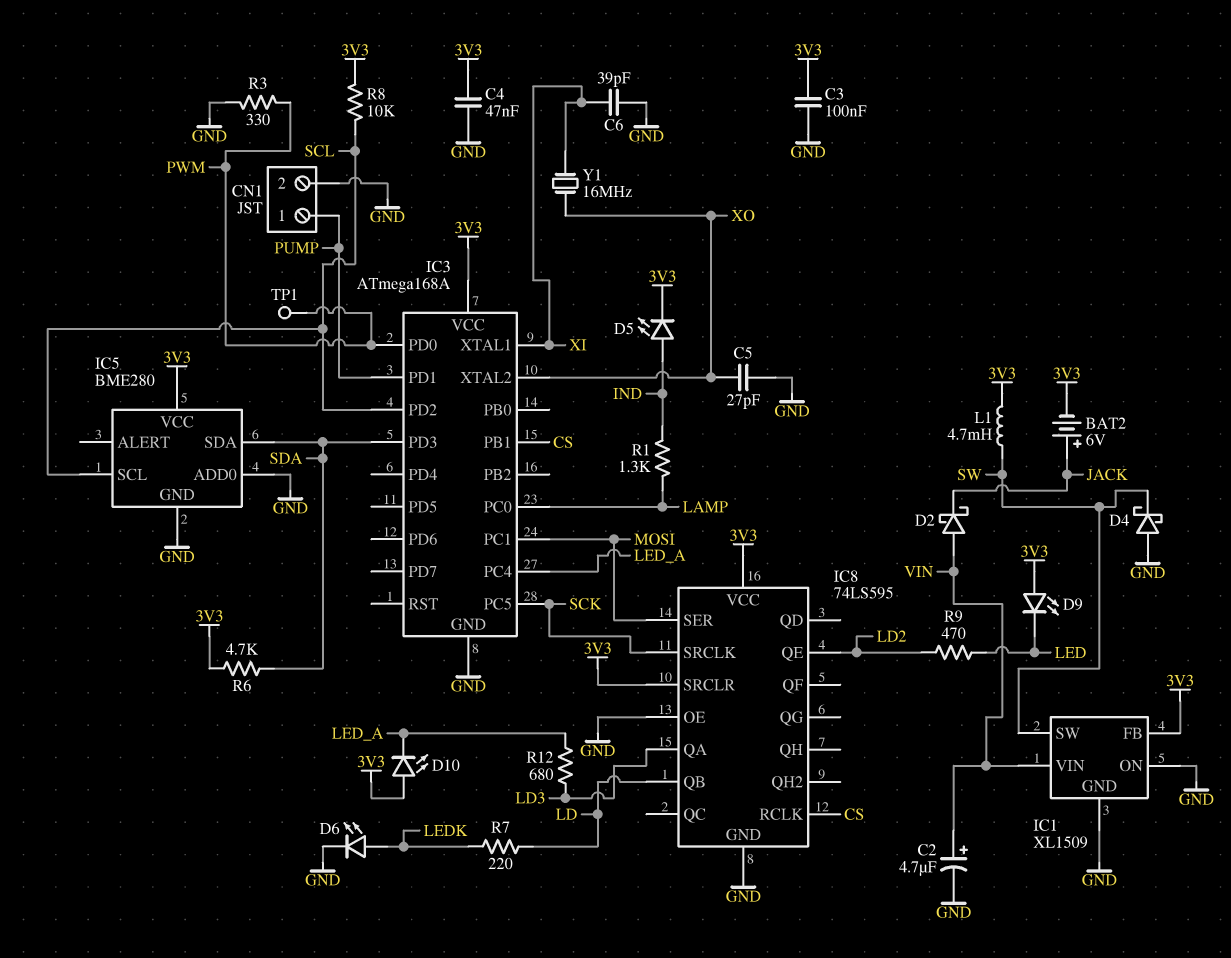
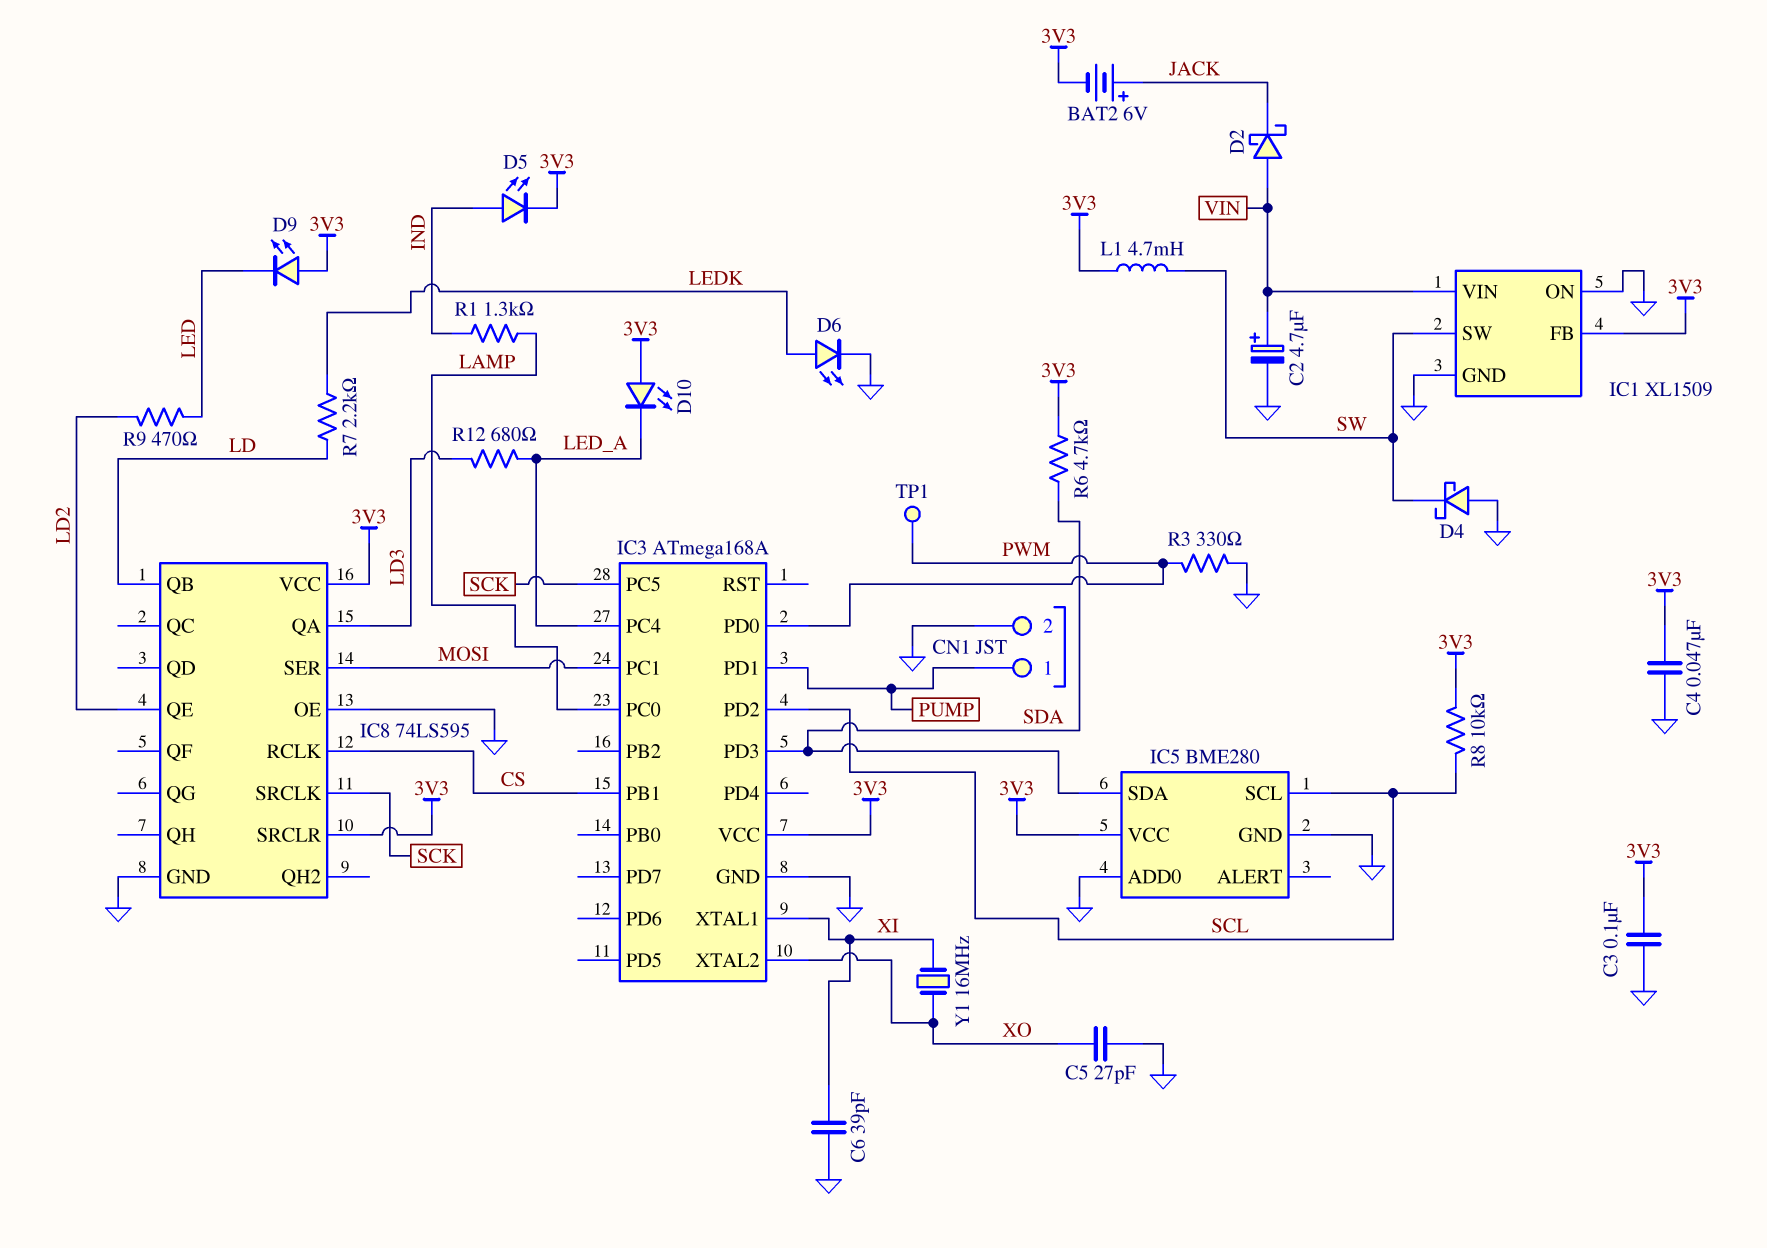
R7: 220 (LD, LEDK) -> 2.2k (LD, LEDK)

